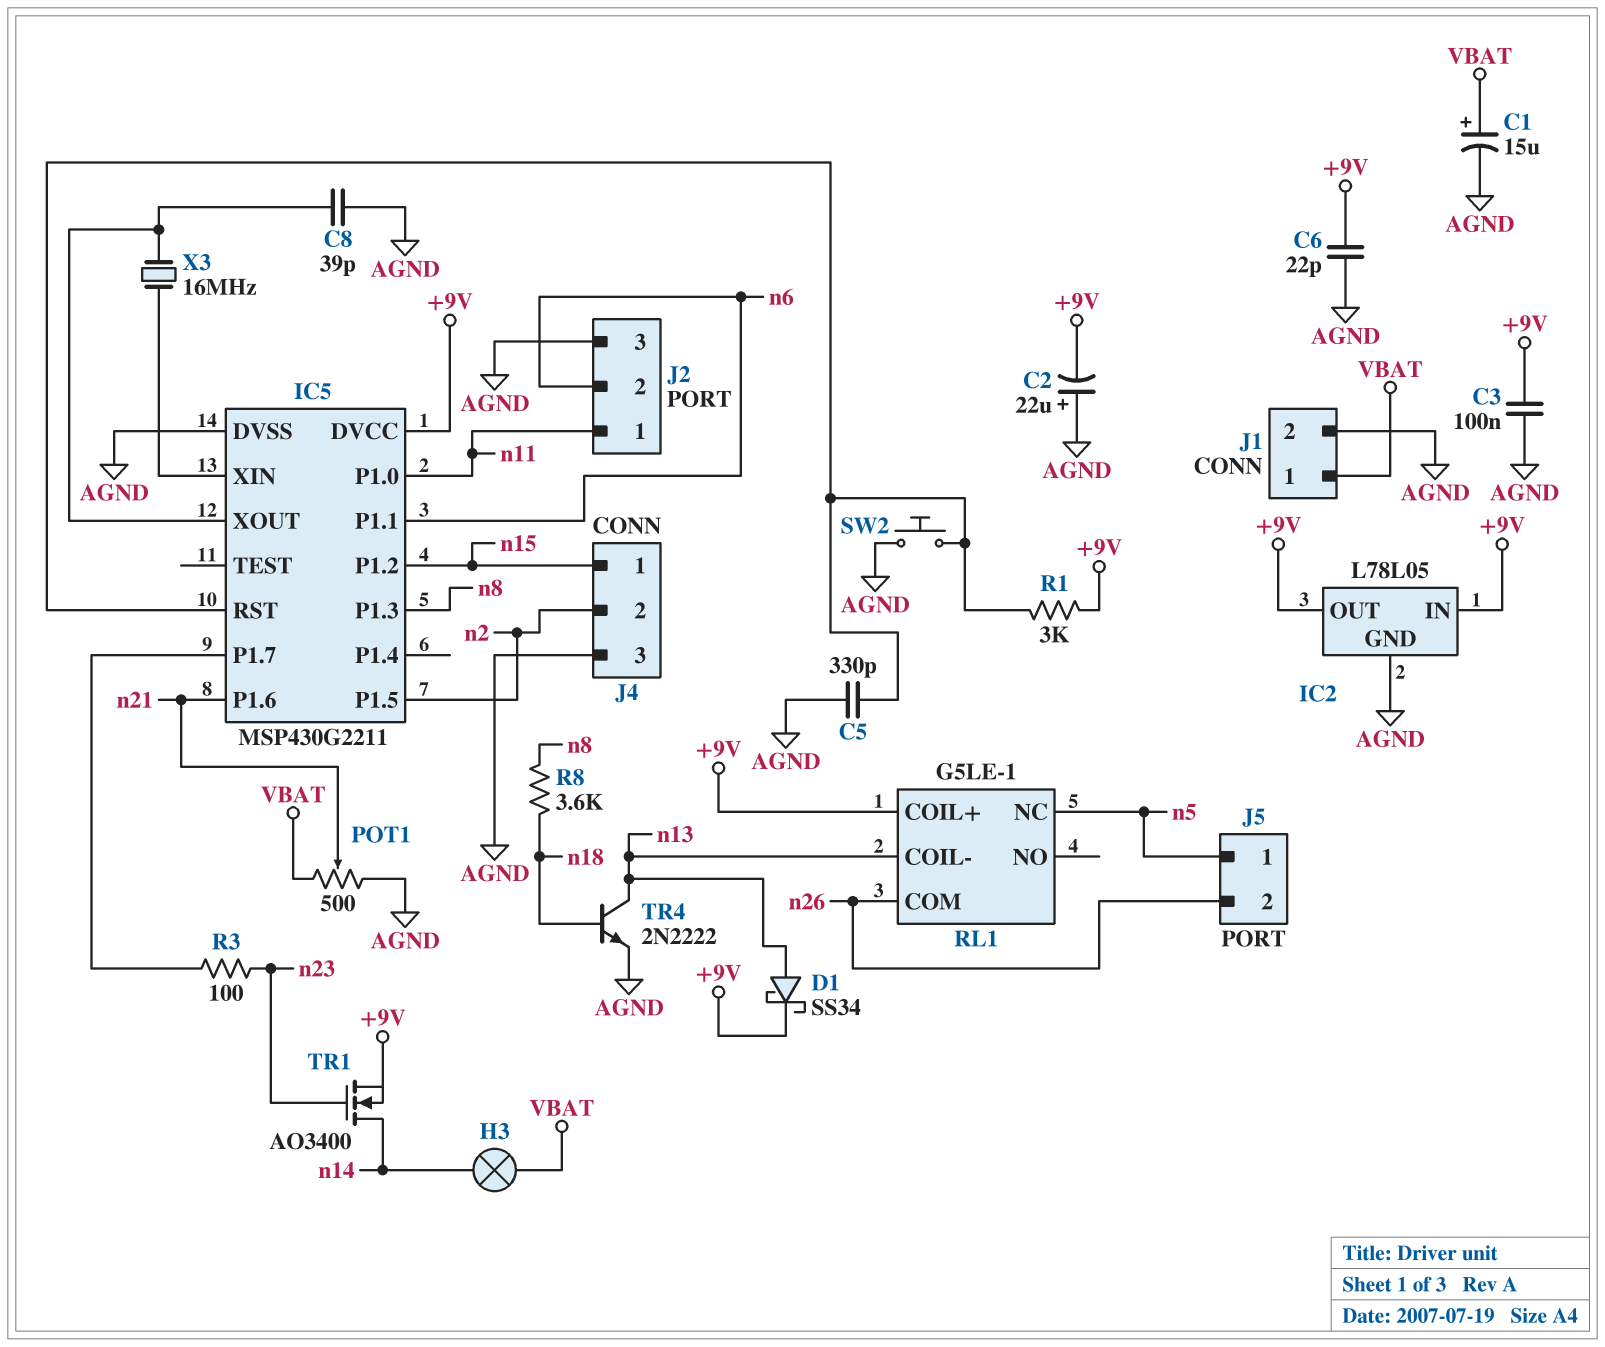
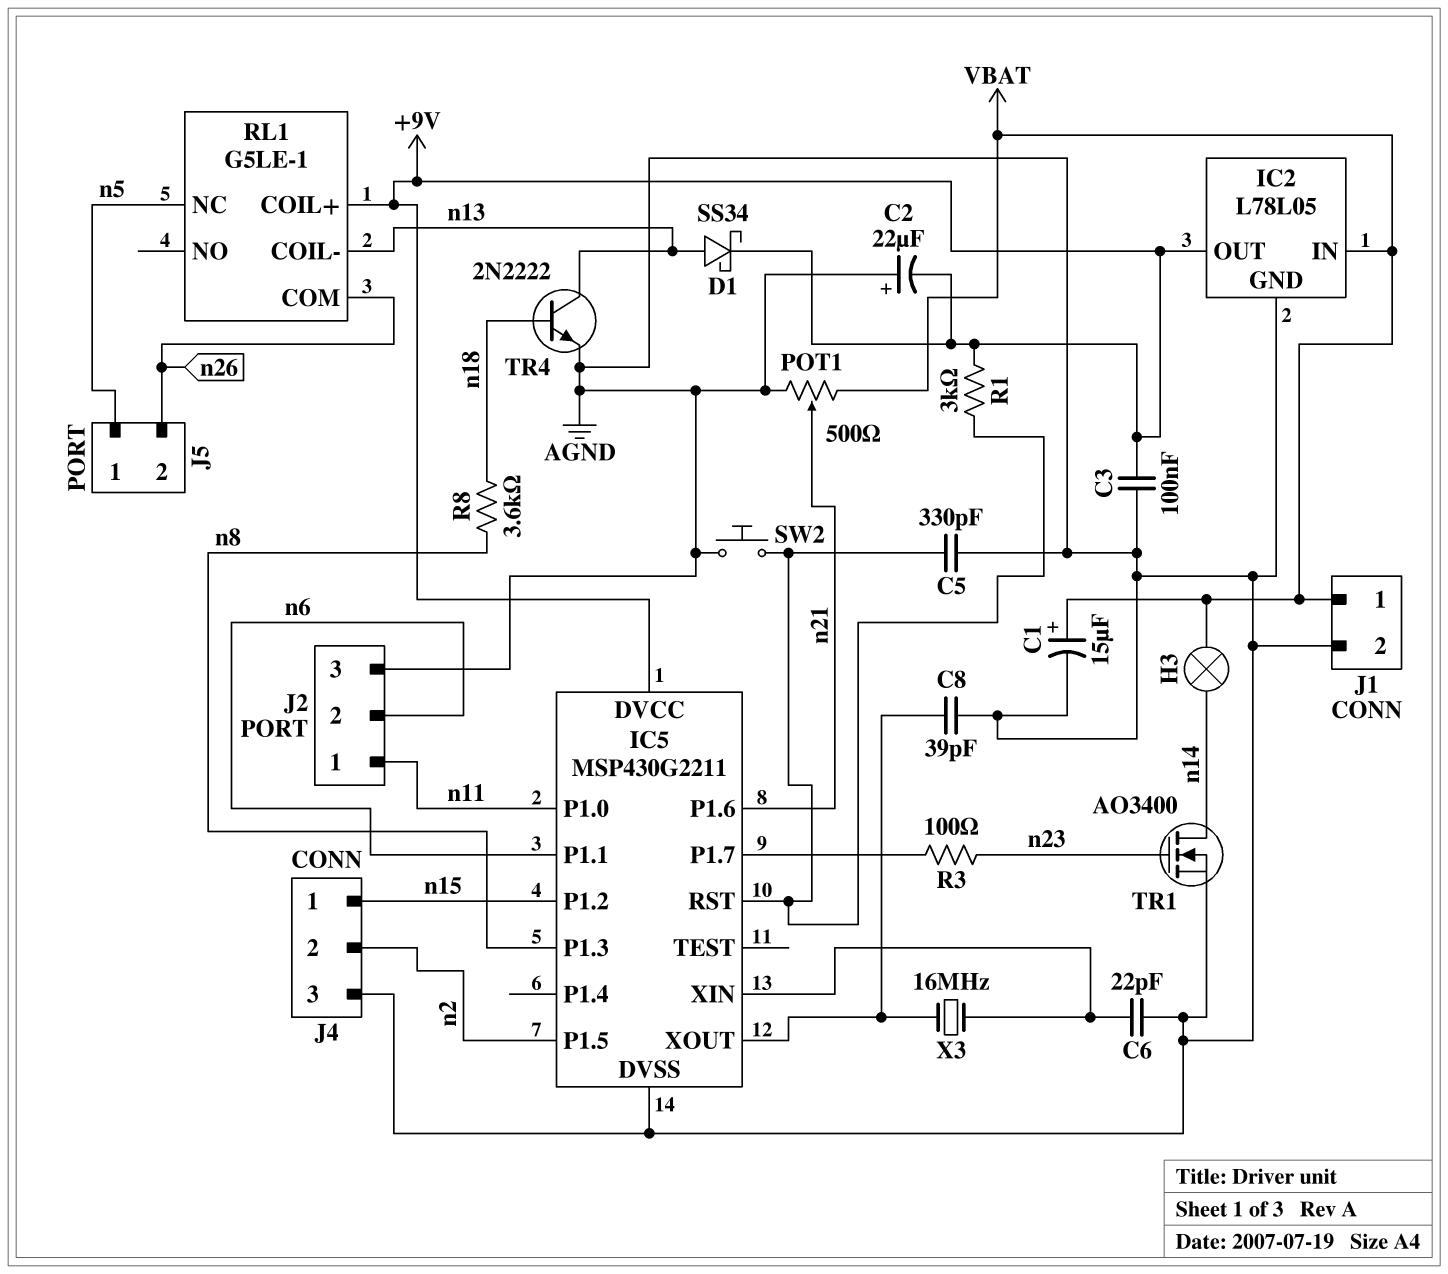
C6: 22pF (+9V, AGND) -> 22pF (AGND, IC5/XIN)
IC2 pin IN: +9V -> VBAT
TR1: NMOS AO3400 (G n23, D n14, S +9V) -> NMOS AO3400 (G n23, D n14, S AGND)

